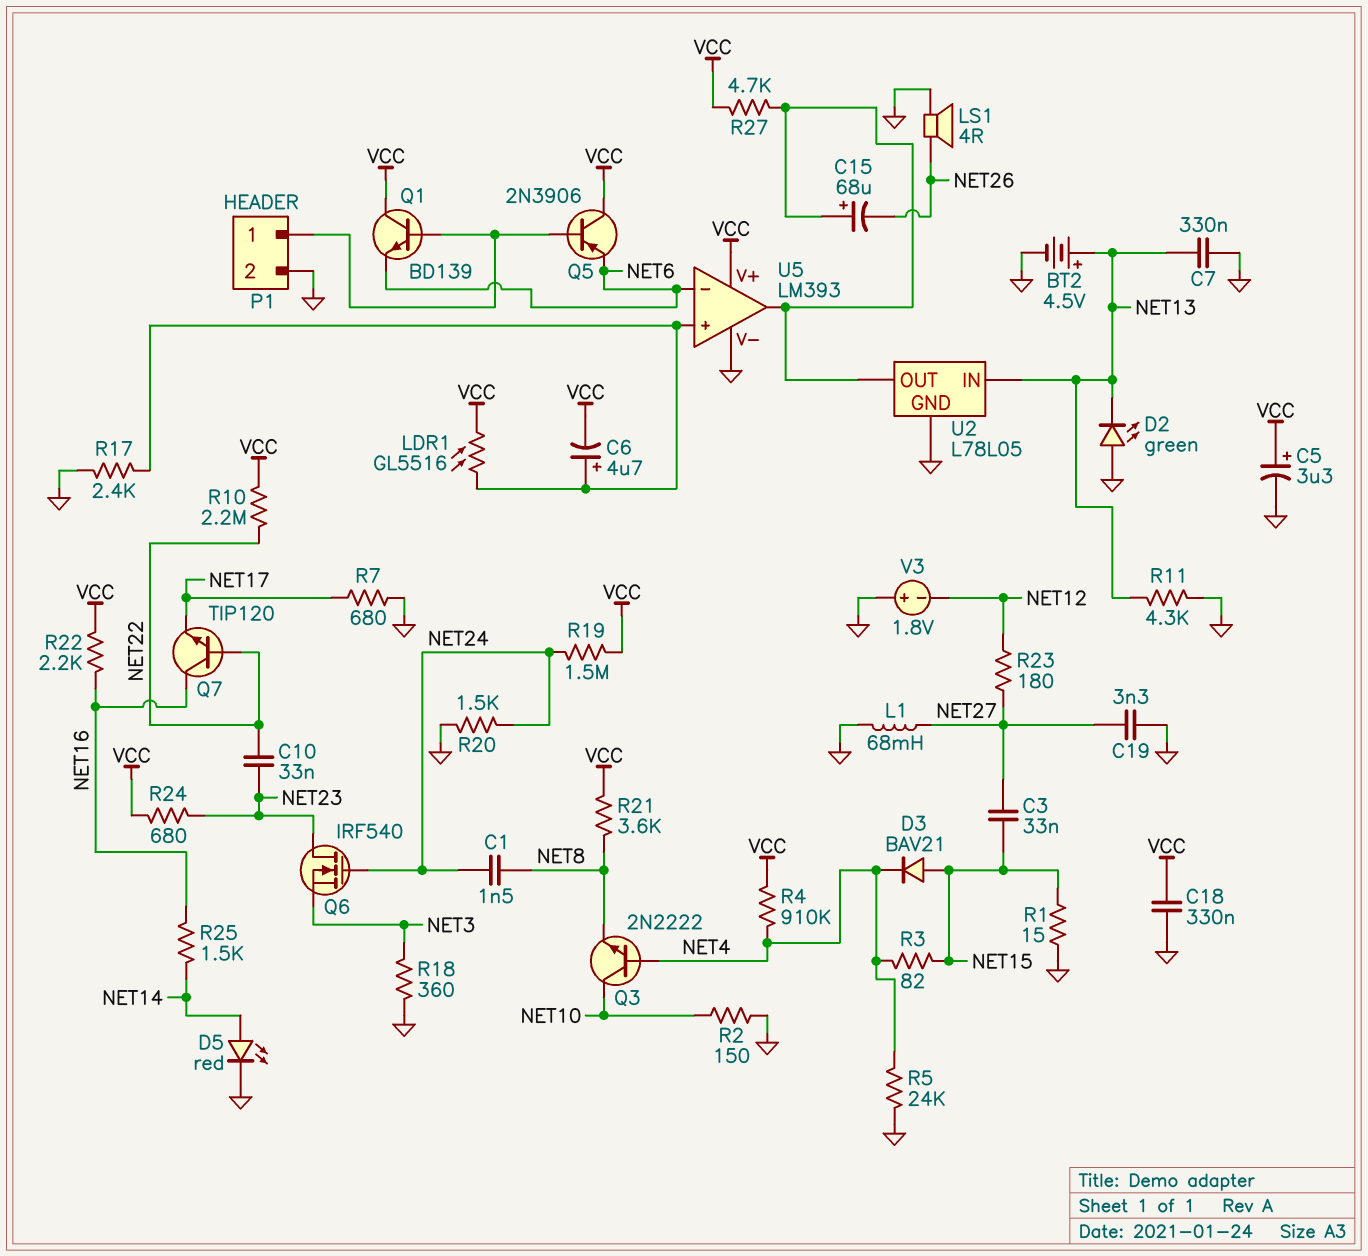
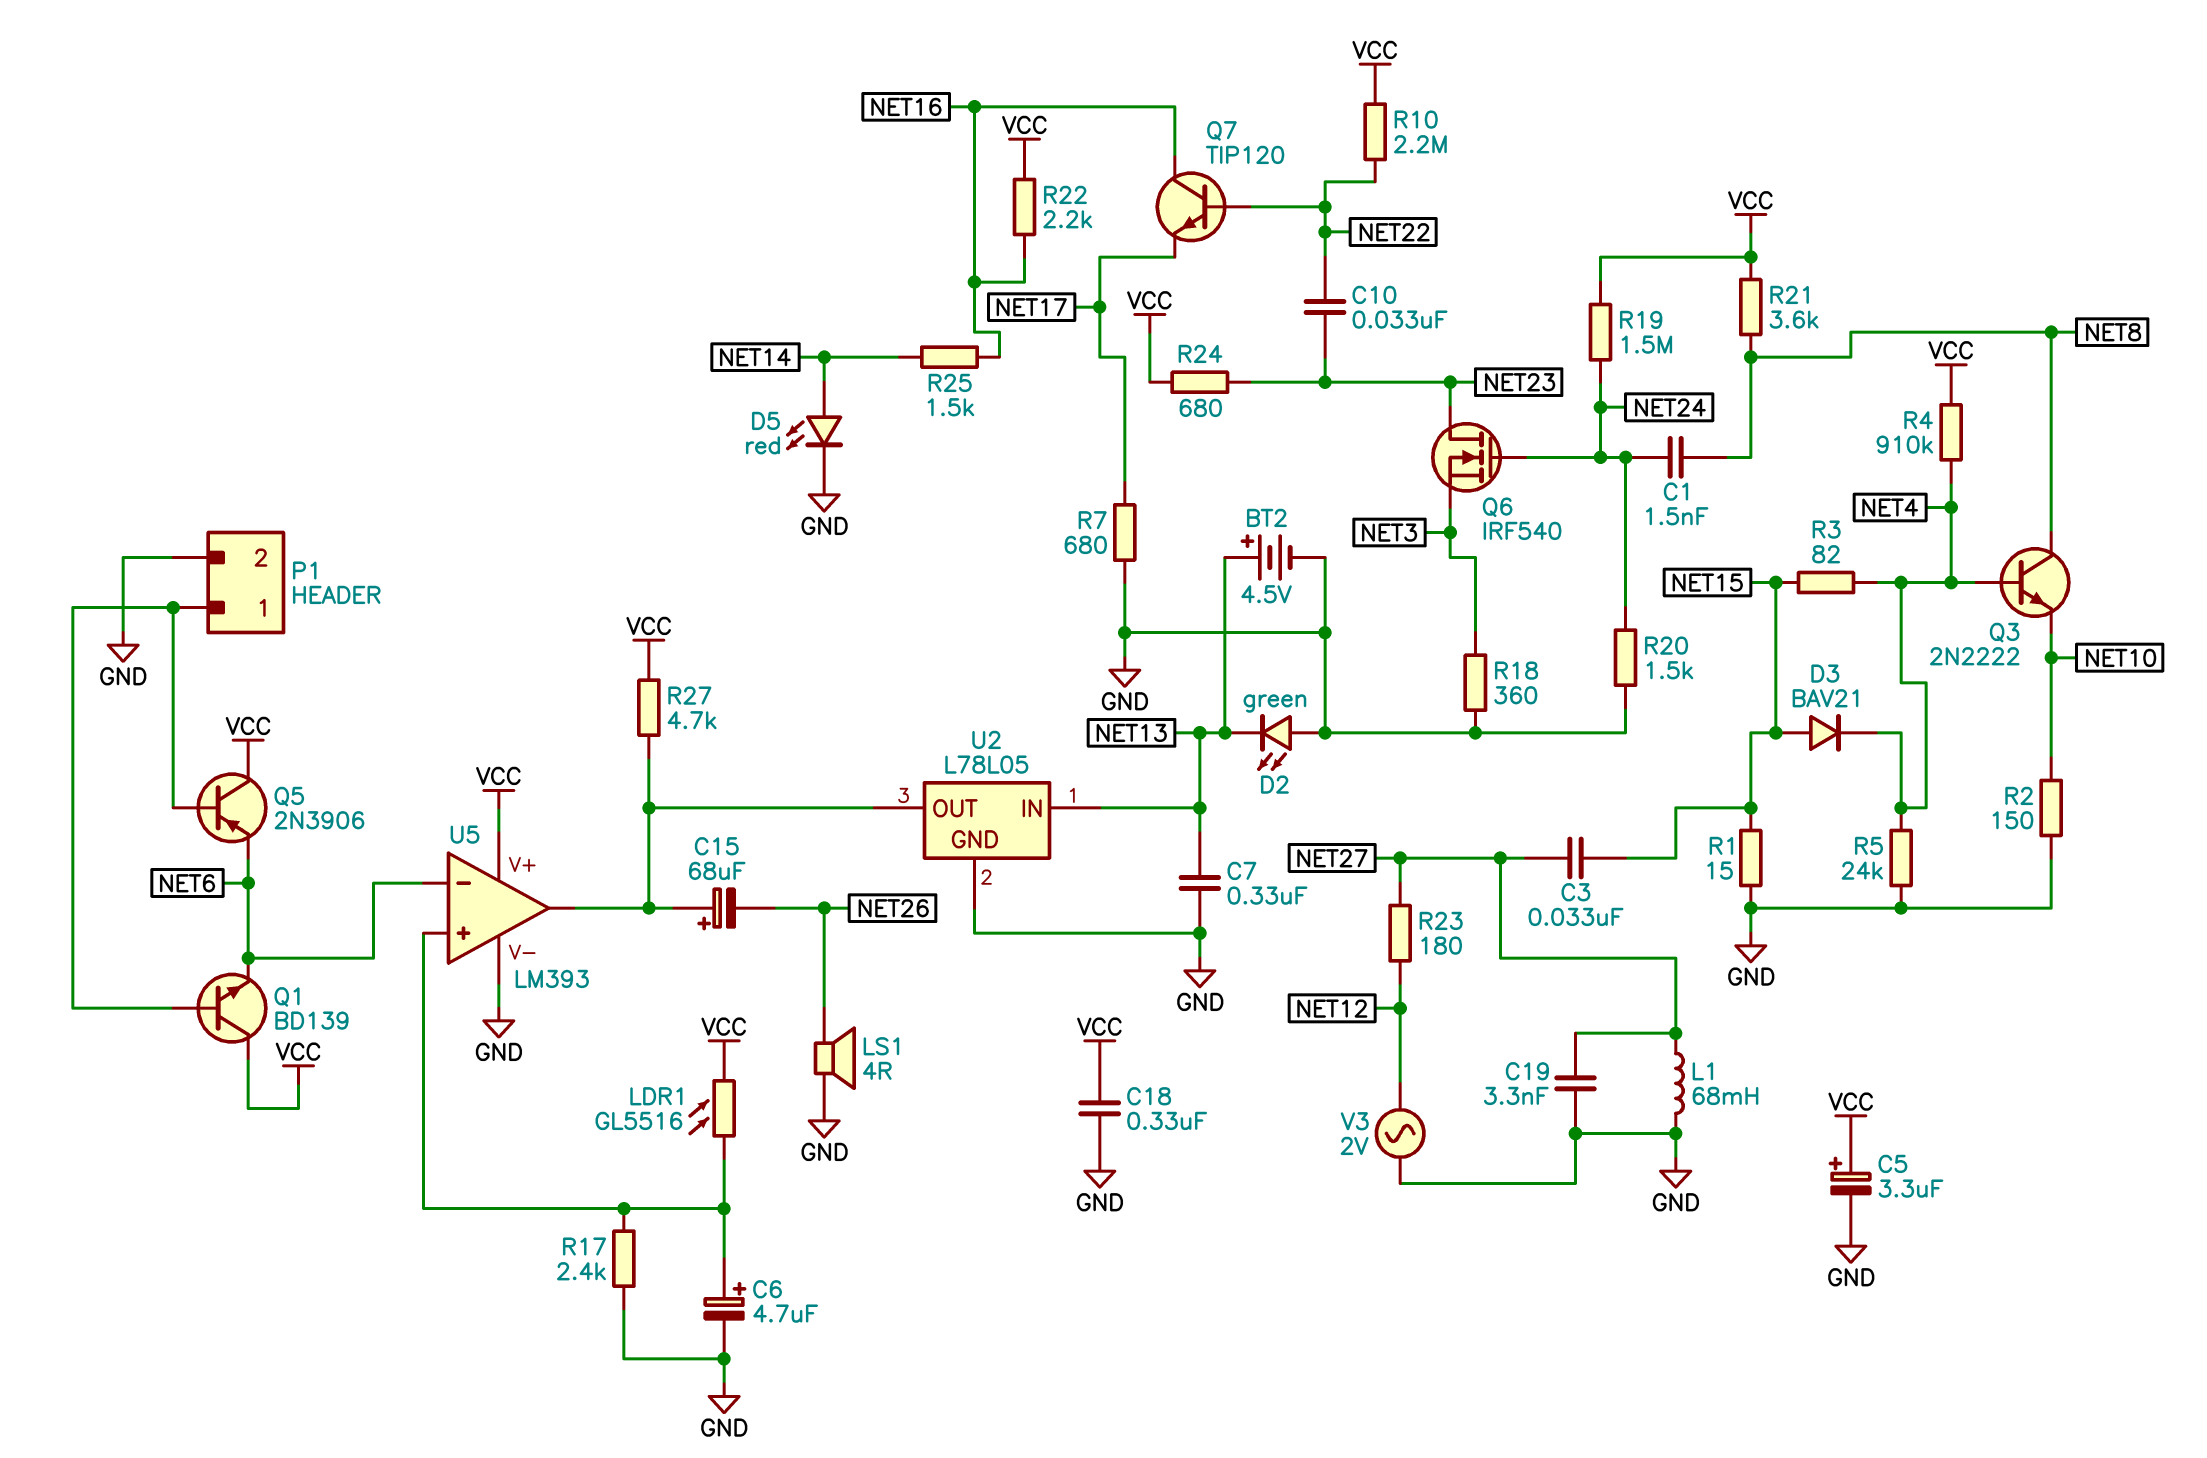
C6: 4.7uF (plus U5/in+, minus VCC) -> 4.7uF (plus U5/in+, minus GND)
Q3: NPN 2N2222 (B NET4, C NET10, E NET8) -> NPN 2N2222 (B NET4, C NET8, E NET10)
R11: 4.3k (GND, NET13) -> none
V3: 1.8V (plus GND, minus NET12) -> AC 2V (GND, NET12)

